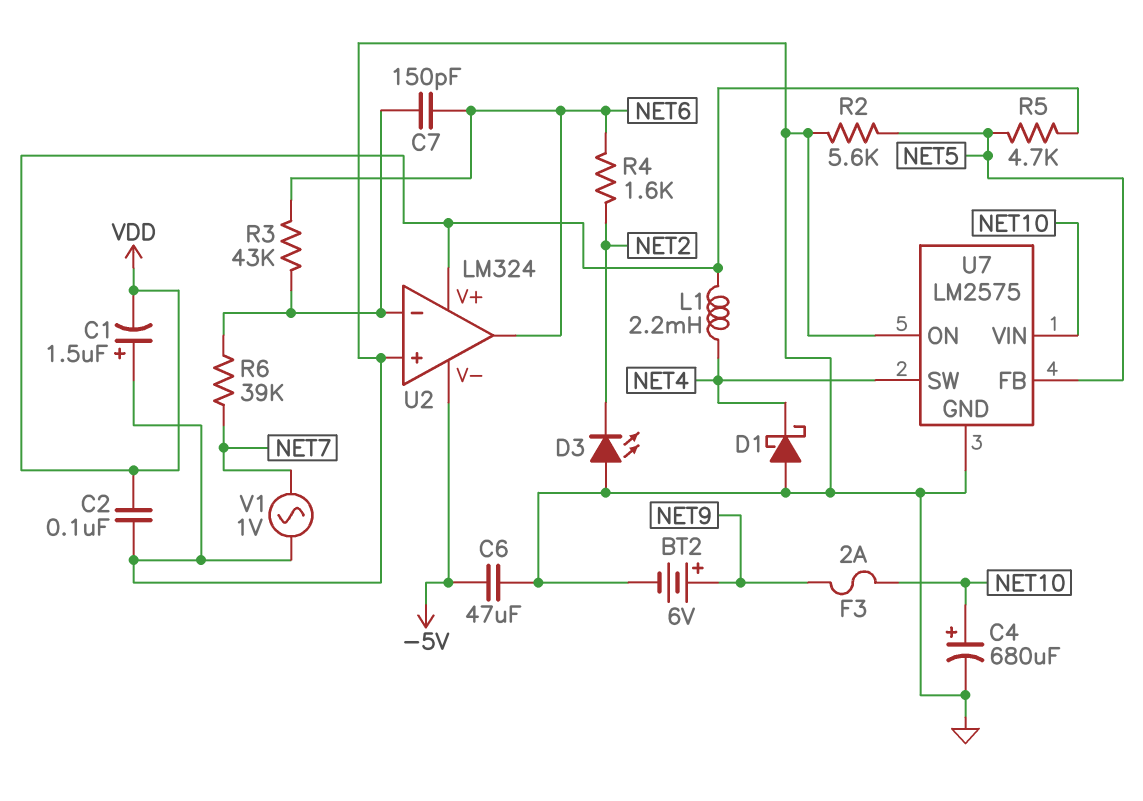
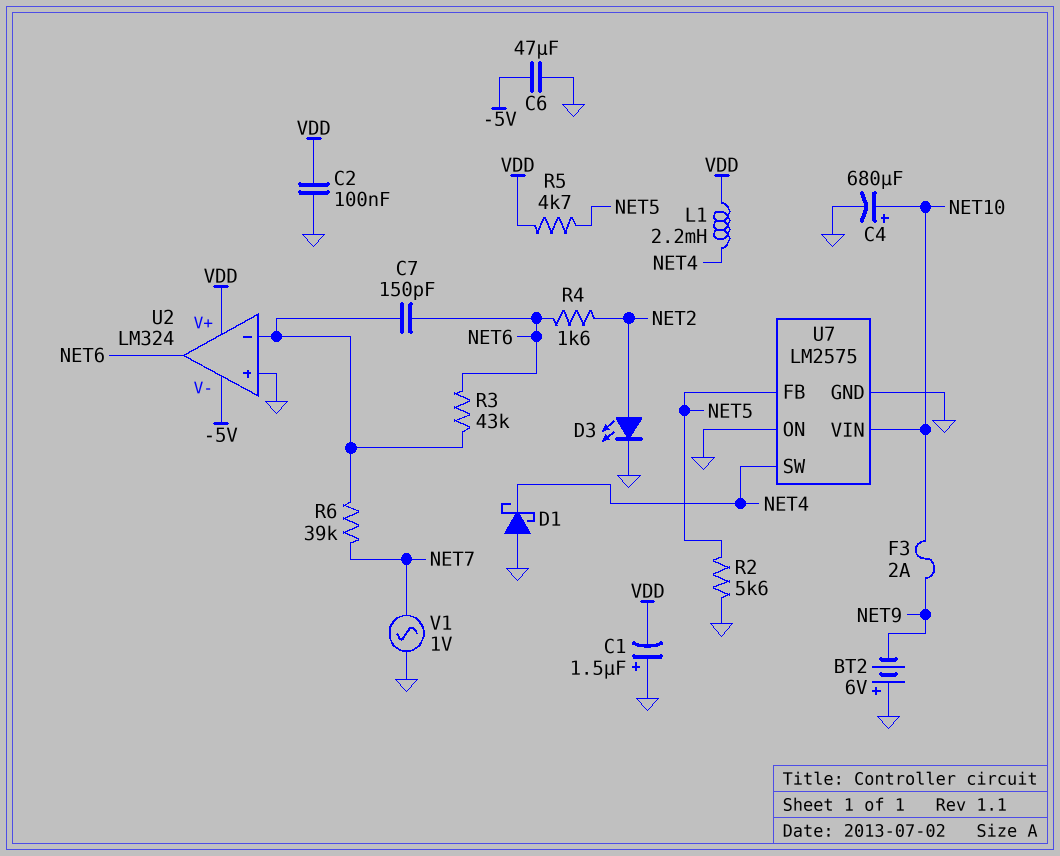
BT2: 6V (plus NET9, minus GND) -> 6V (plus GND, minus NET9)
D3: LED (A GND, K NET2) -> LED (A NET2, K GND)

